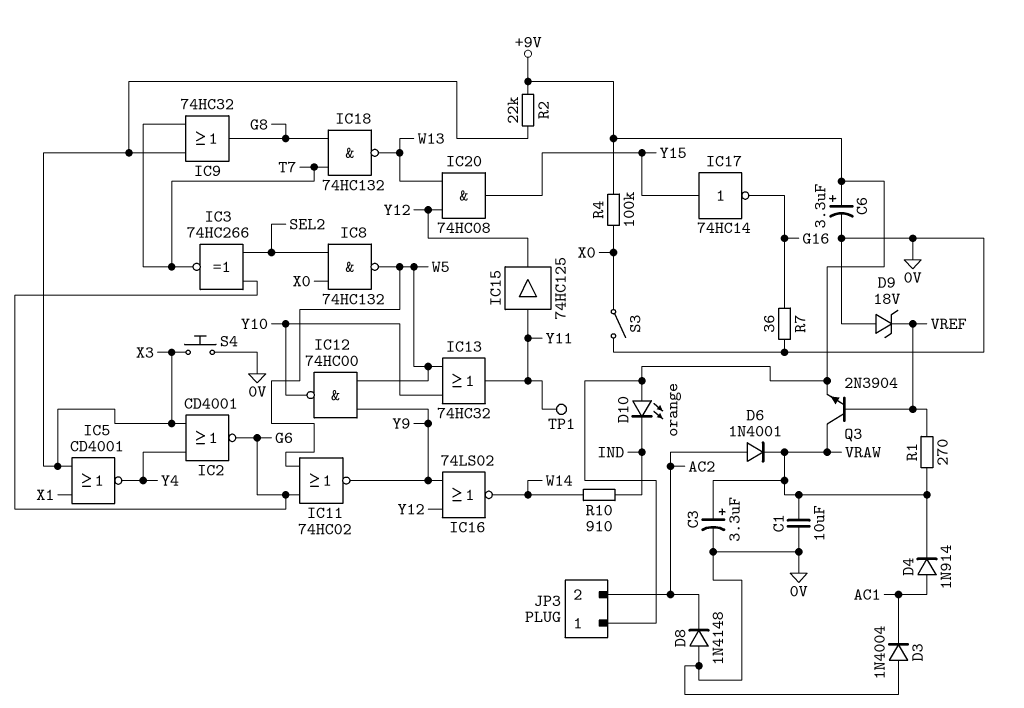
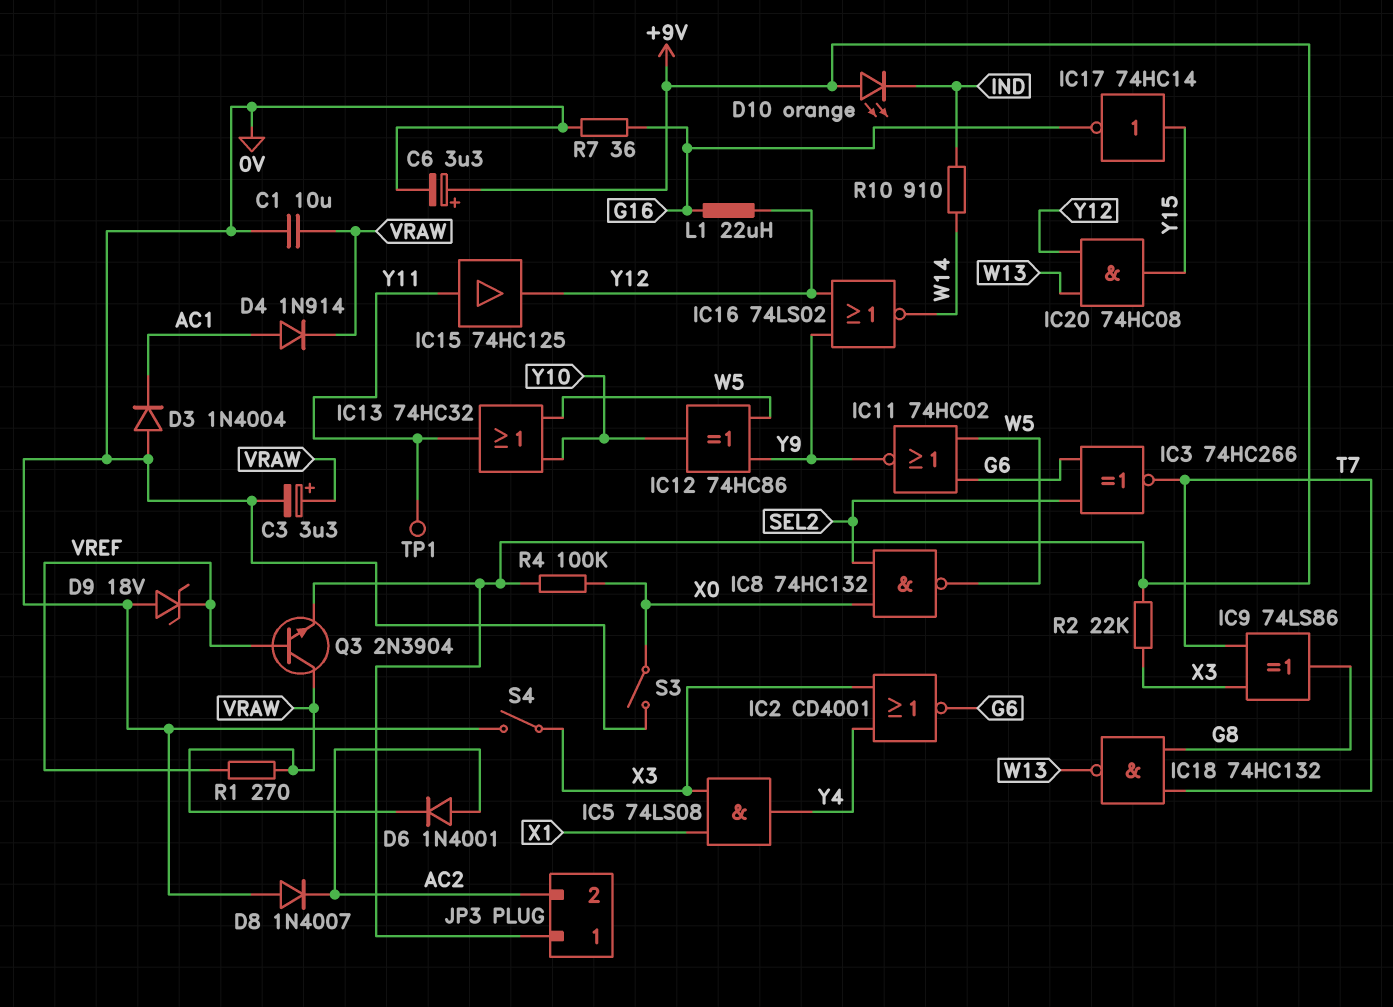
D8: diode 1N4148 (A 0V, K AC2) -> diode 1N4007 (A 0V, K AC2)
IC5: NOR CD4001 (in X1, in X3, out Y4) -> AND 74LS08 (in X1, in X3, out Y4)
IC9: OR 74HC32 (in T7, in X3, out G8) -> XOR 74LS86 (in T7, in X3, out G8)
IC12: NAND 74HC00 (in W5, in Y9, out Y10) -> XOR 74HC86 (in W5, in Y9, out Y10)
L1: none -> 22uH (G16, Y12)
S4: button (0V, X3) -> switch (0V, X3)

